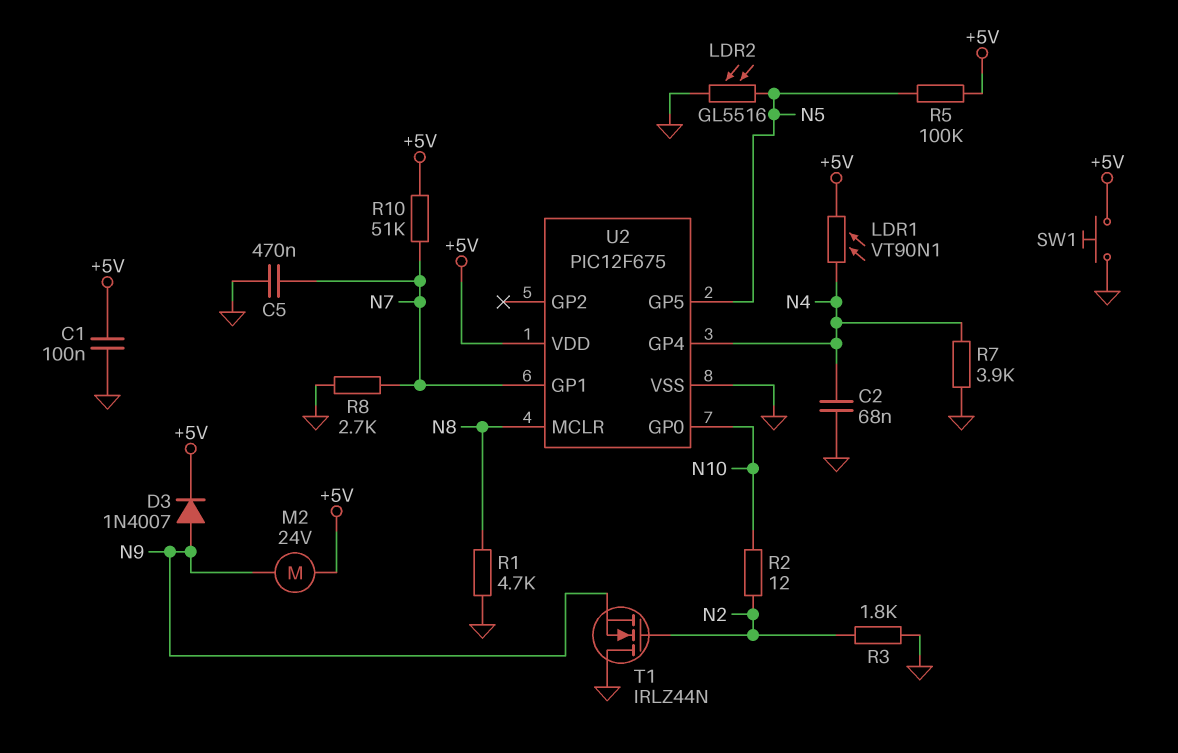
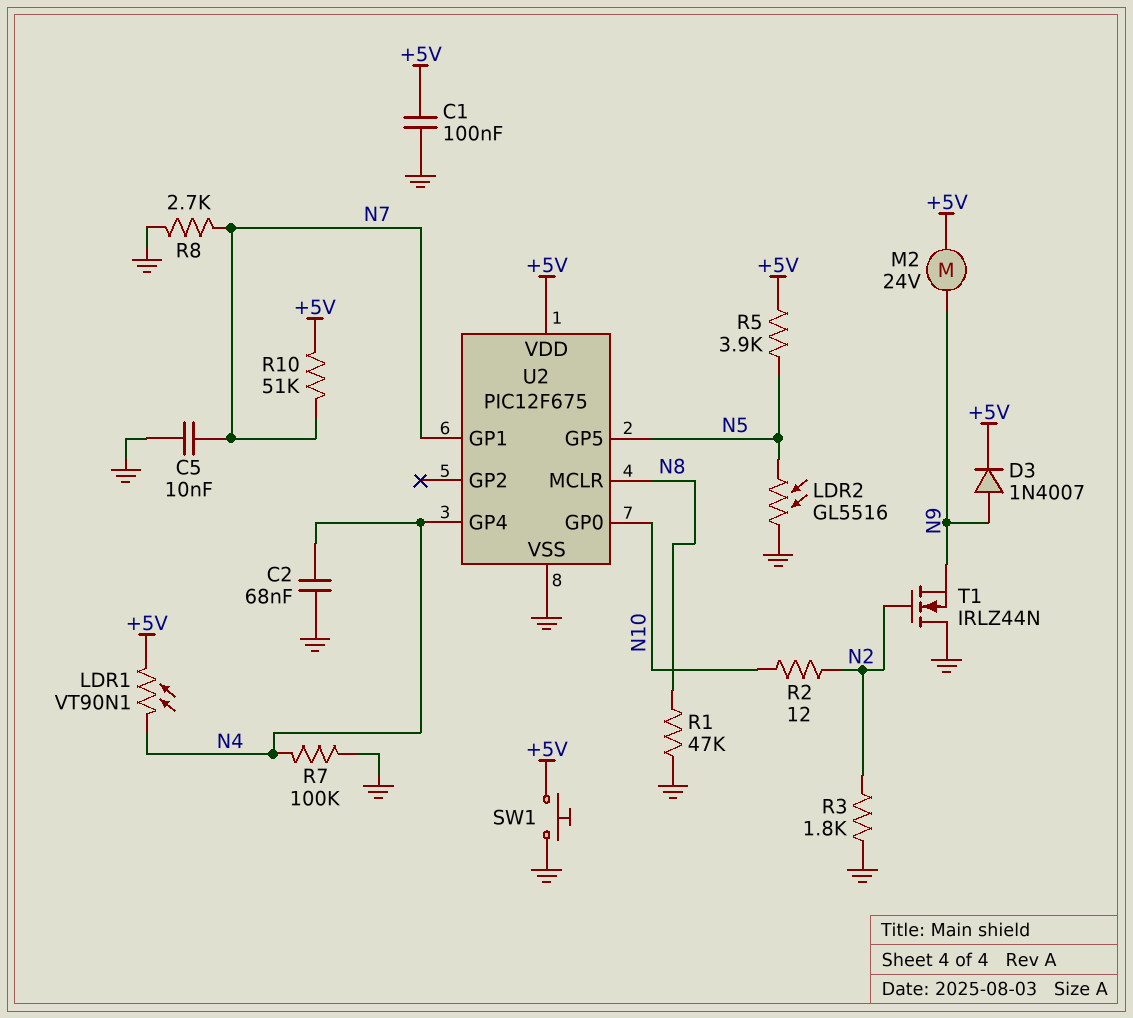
C5: 470nF (GND, N7) -> 10nF (GND, N7)
R1: 4.7k (GND, N8) -> 47k (GND, N8)
R5: 100k (+5V, N5) -> 3.9k (+5V, N5)
R7: 3.9k (GND, N4) -> 100k (GND, N4)

